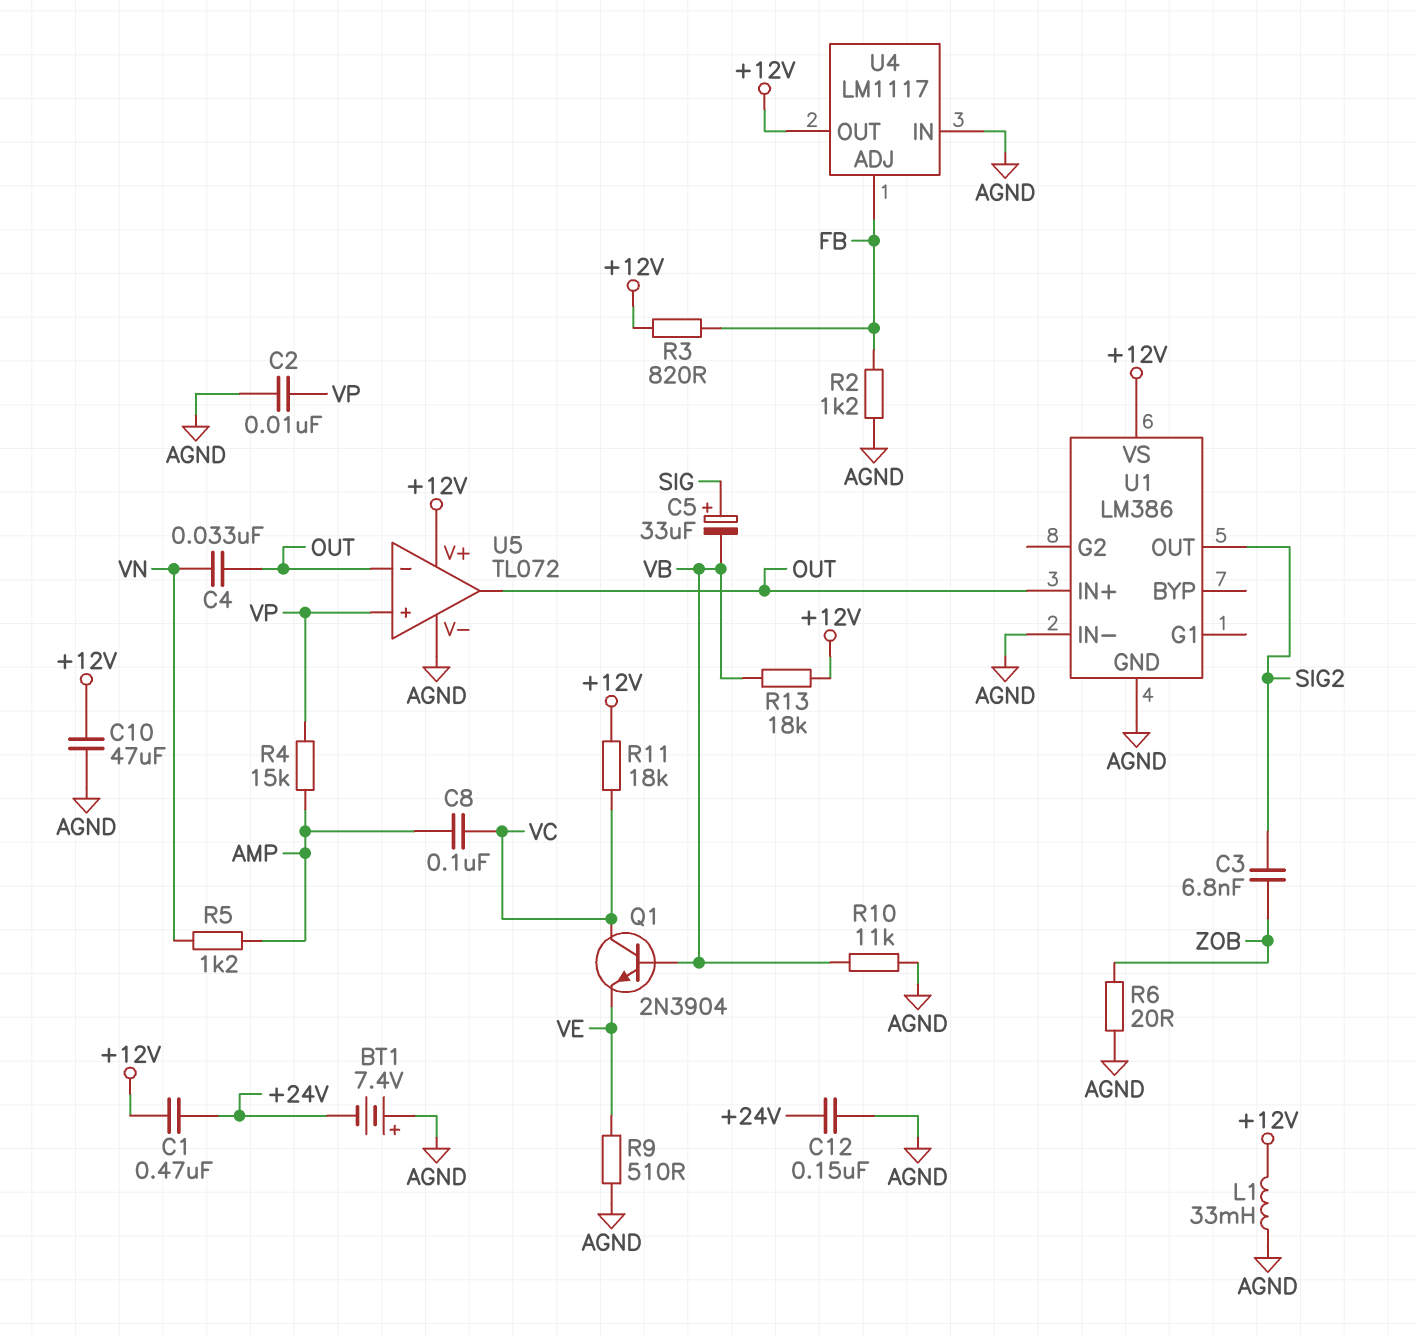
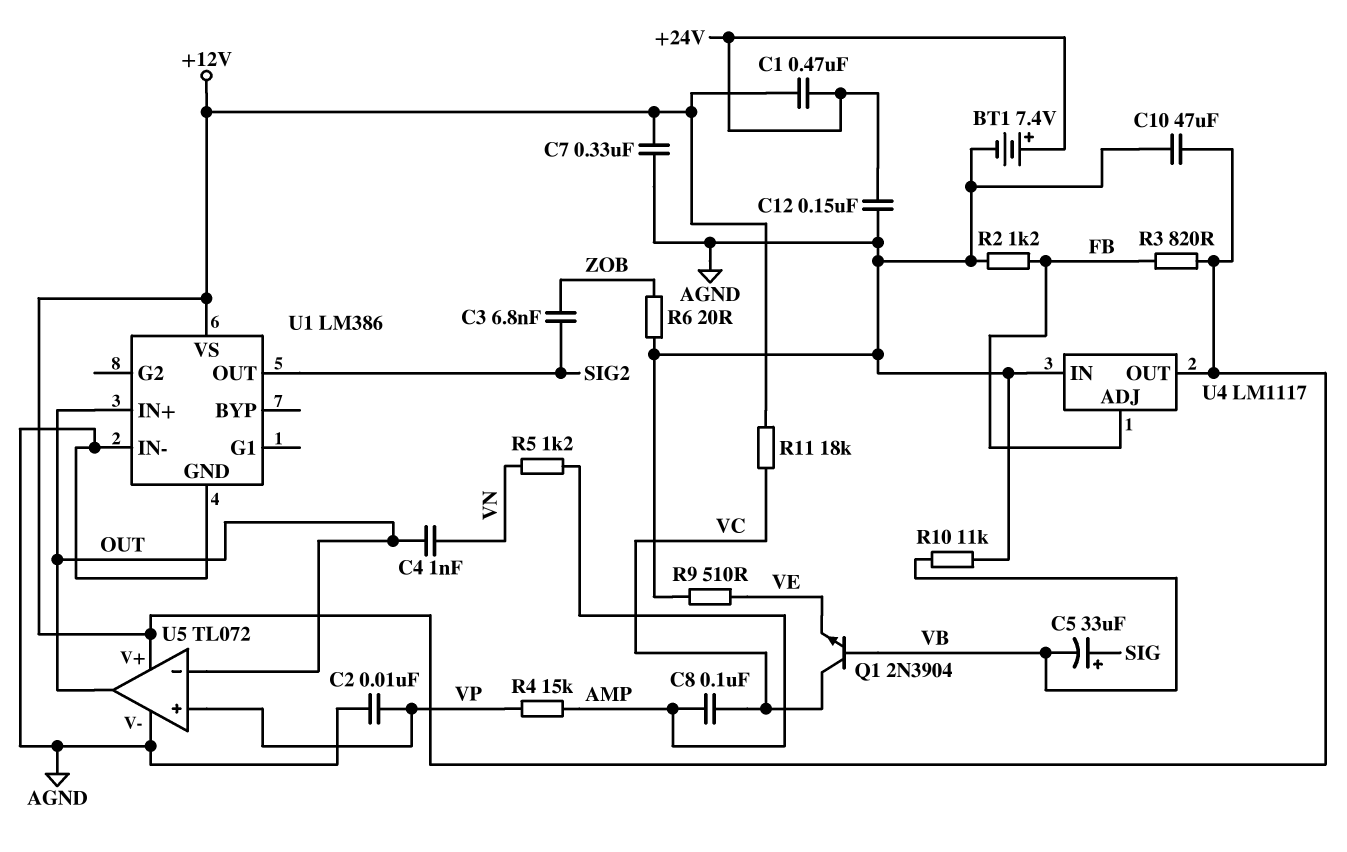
BT1: 7.4V (plus AGND, minus +24V) -> 7.4V (plus +24V, minus AGND)
C4: 33nF (OUT, VN) -> 1nF (OUT, VN)
C7: none -> 330nF (+12V, AGND)
L1: 33mH (+12V, AGND) -> none
R13: 18k (+12V, VB) -> none

